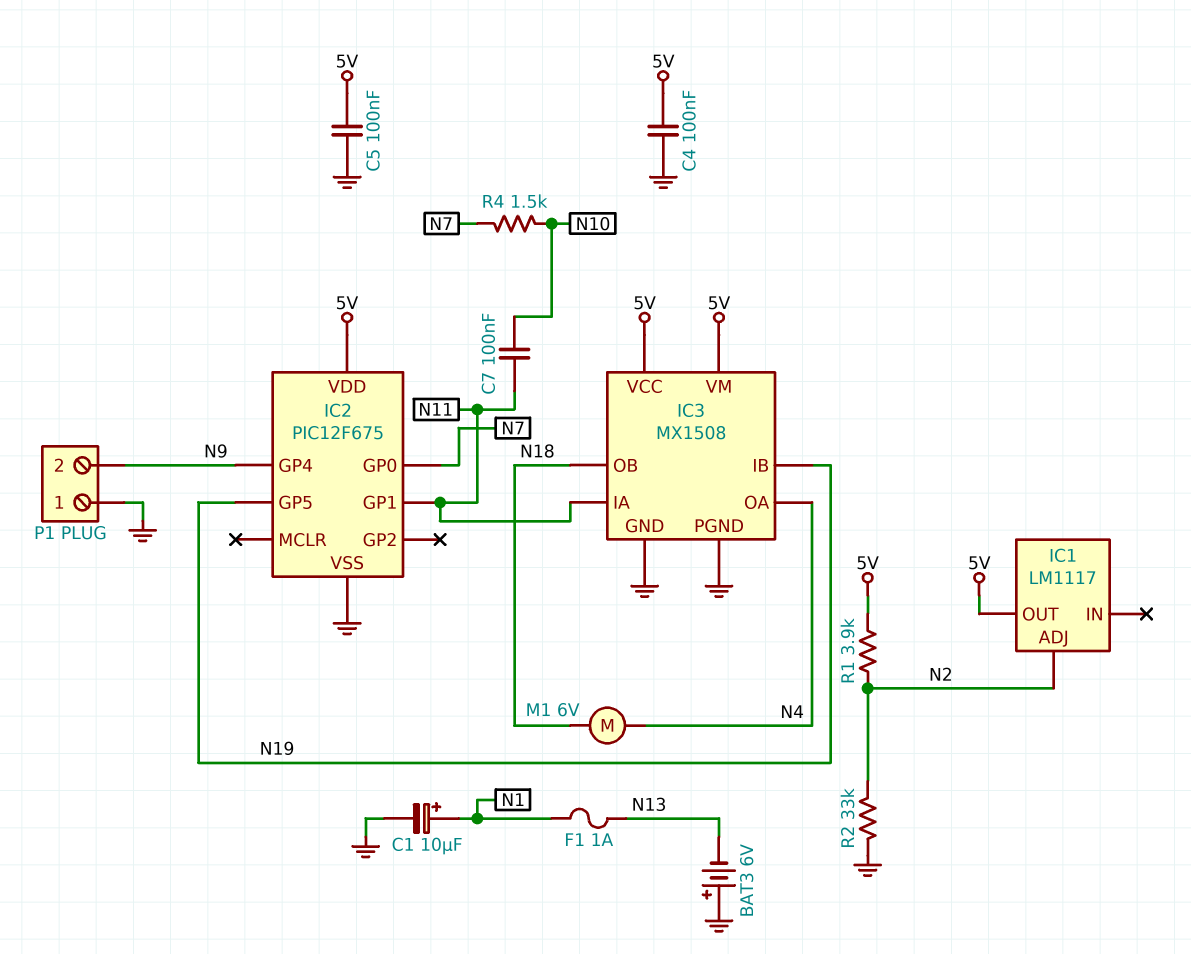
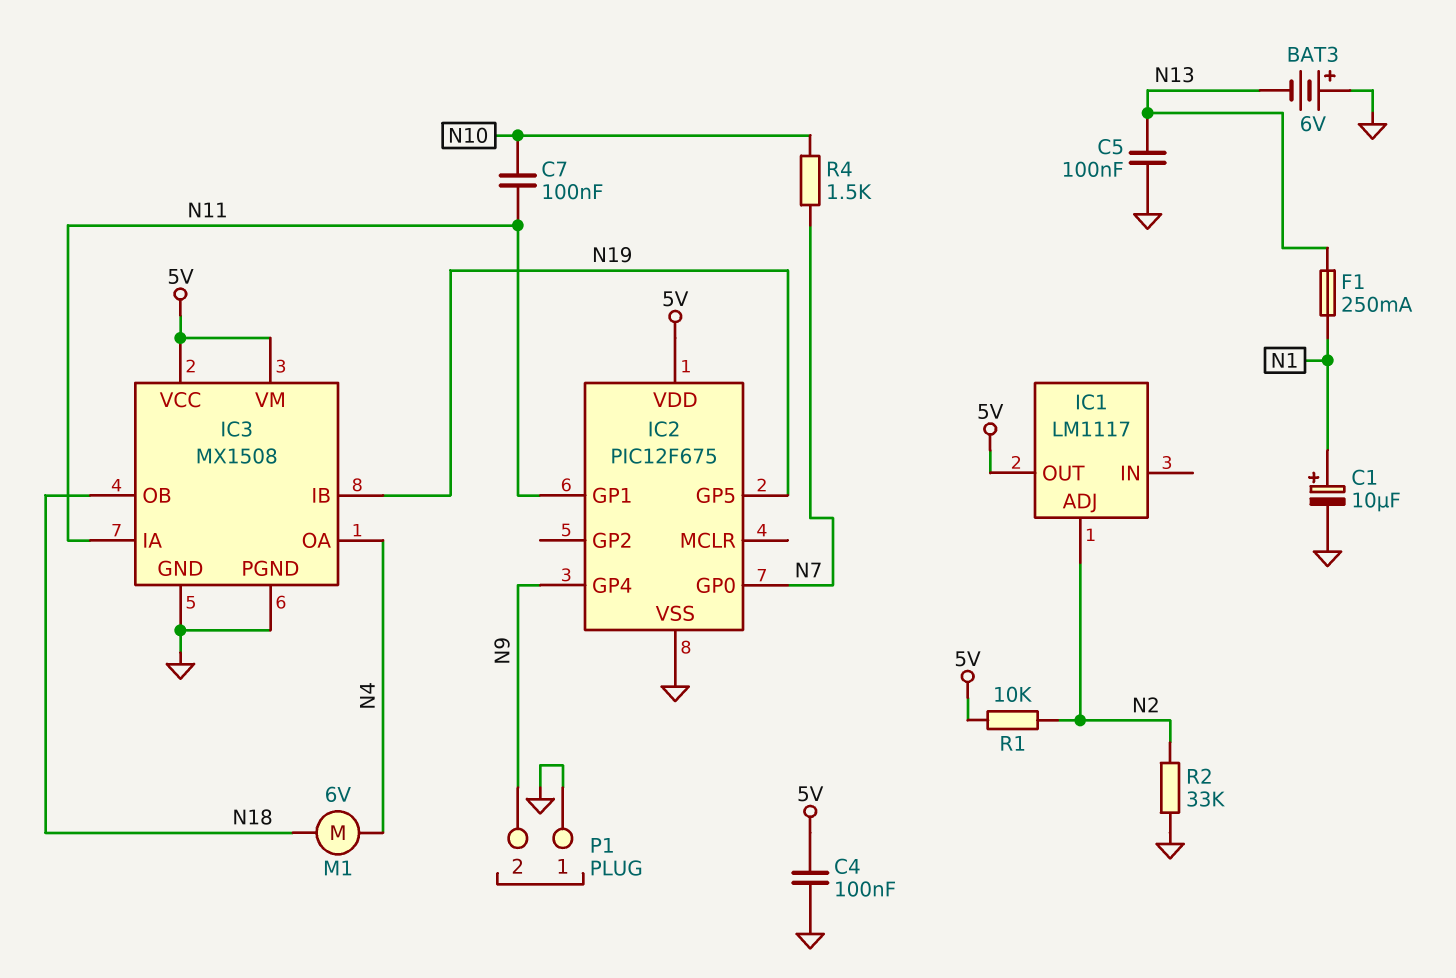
C5: 100nF (5V, GND) -> 100nF (GND, N13)
F1: 1A (N1, N13) -> 250mA (N1, N13)
R1: 3.9k (5V, N2) -> 10k (5V, N2)

